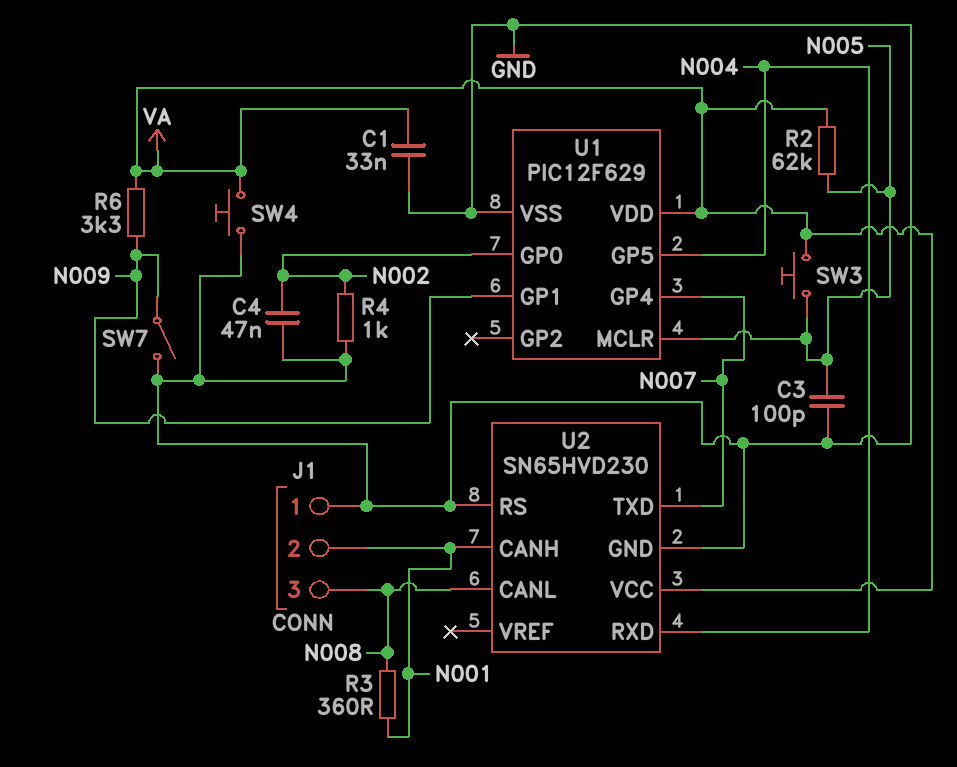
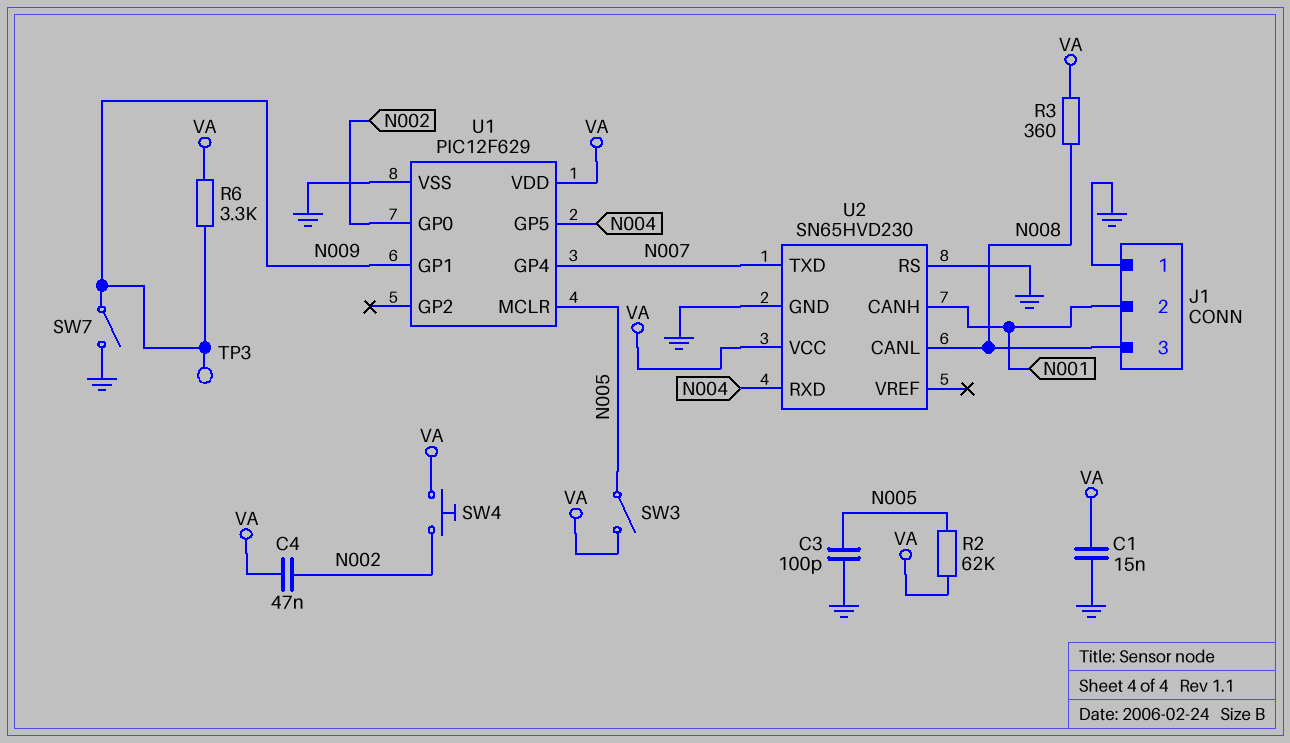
C1: 33nF (GND, VA) -> 15nF (GND, VA)
C4: 47nF (GND, N002) -> 47nF (N002, VA)
R3: 360 (N001, N008) -> 360 (N008, VA)
R4: 1k (GND, N002) -> none
SW3: button (N005, VA) -> switch (N005, VA)
SW4: button (GND, VA) -> button (N002, VA)
TP3: none -> test point (N009)

